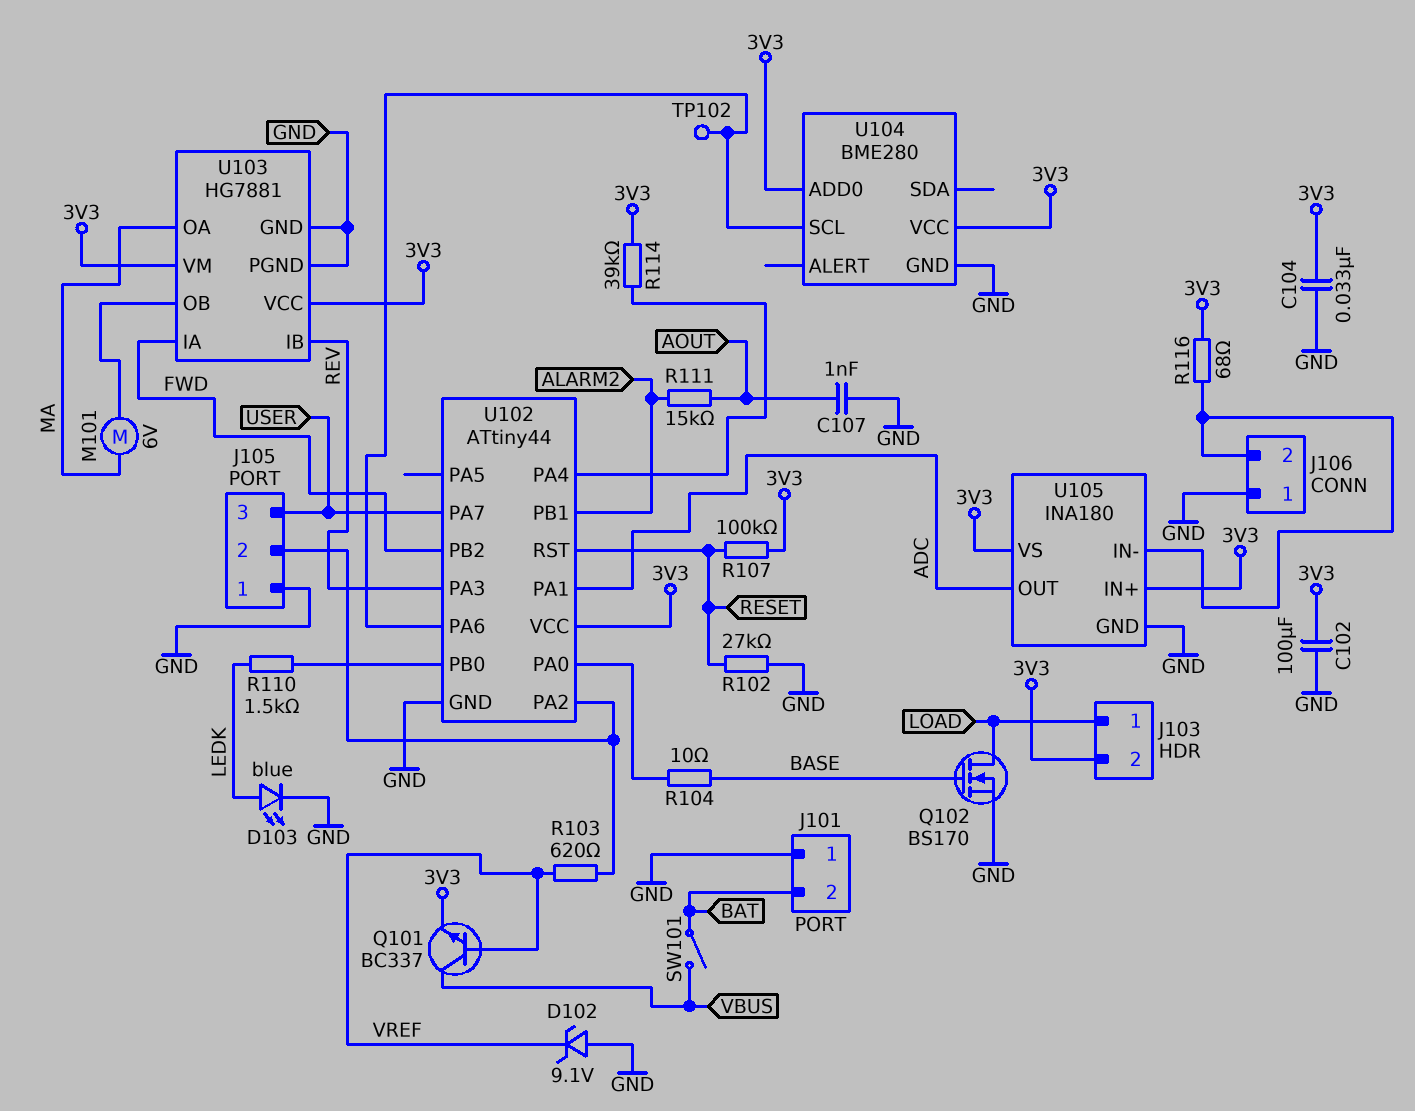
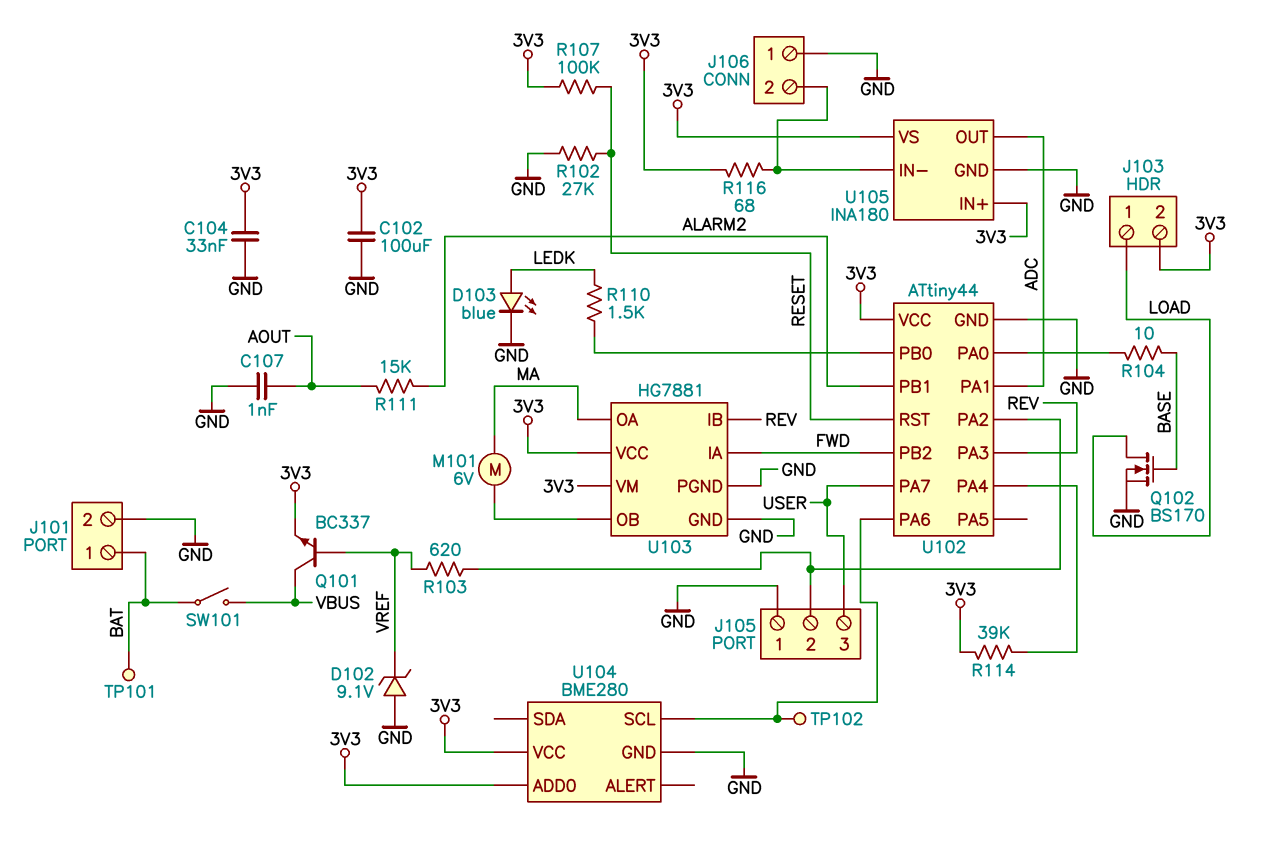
J101 pin 1: GND -> BAT
J101 pin 2: BAT -> GND
TP101: none -> test point (BAT)

